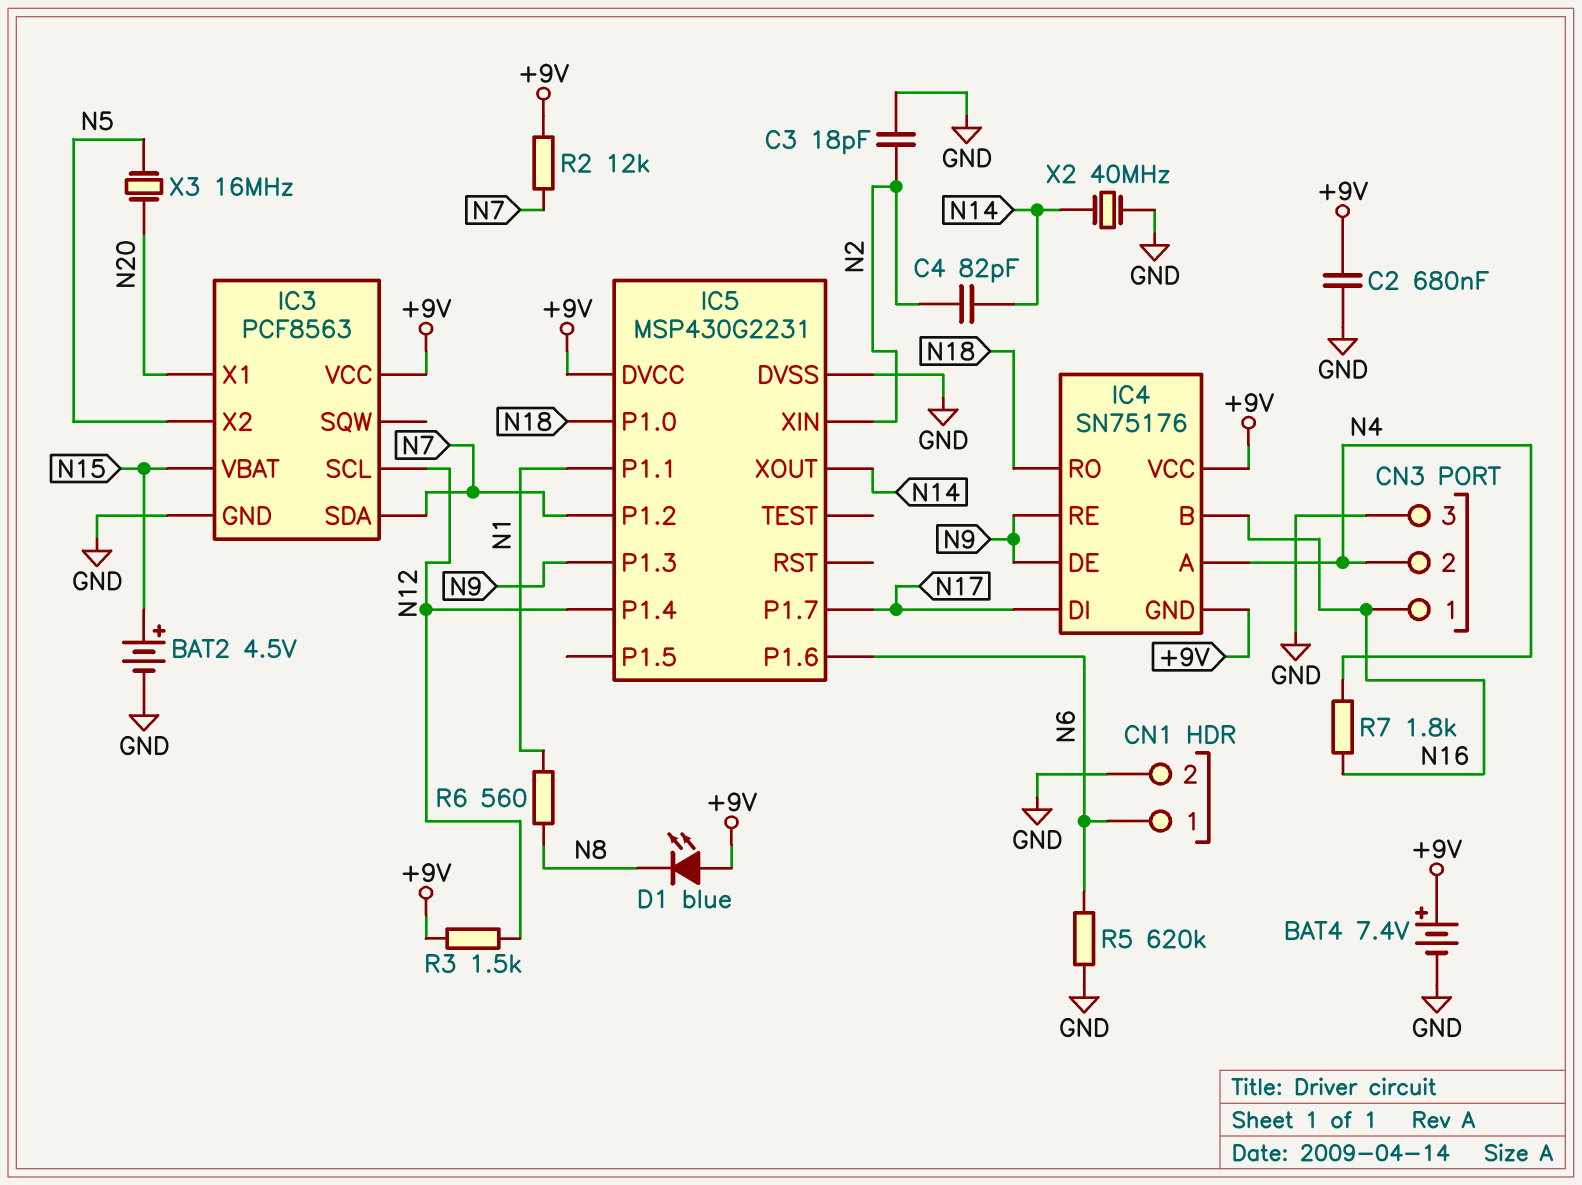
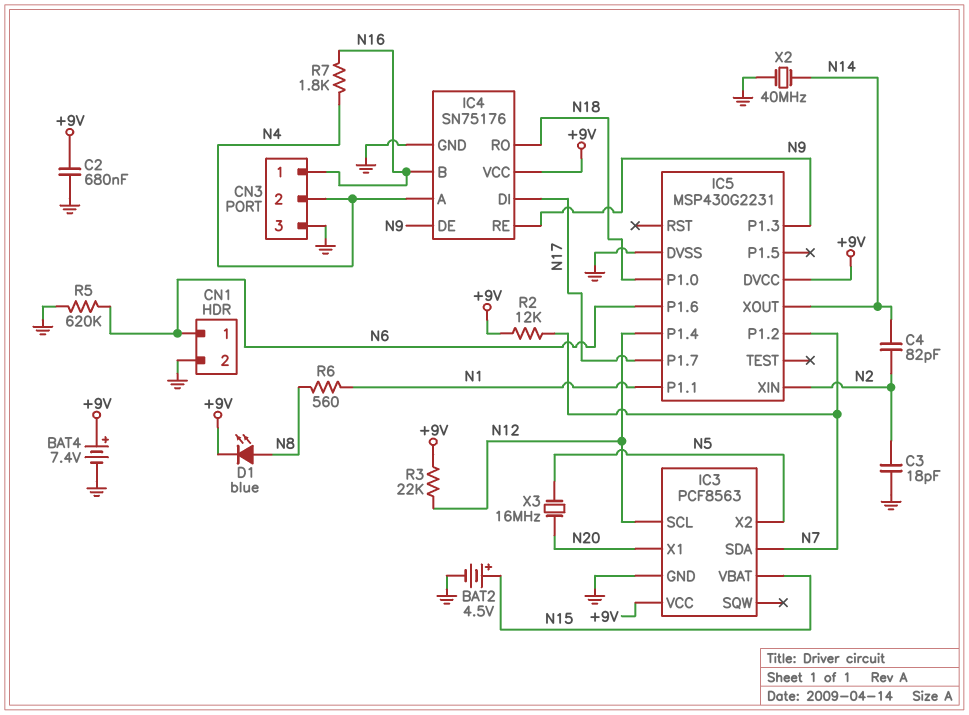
D1: LED blue (A +9V, K N8) -> LED blue (A N8, K +9V)
IC4 pin GND: +9V -> GND
R3: 1.5k (+9V, N12) -> 22k (+9V, N12)

